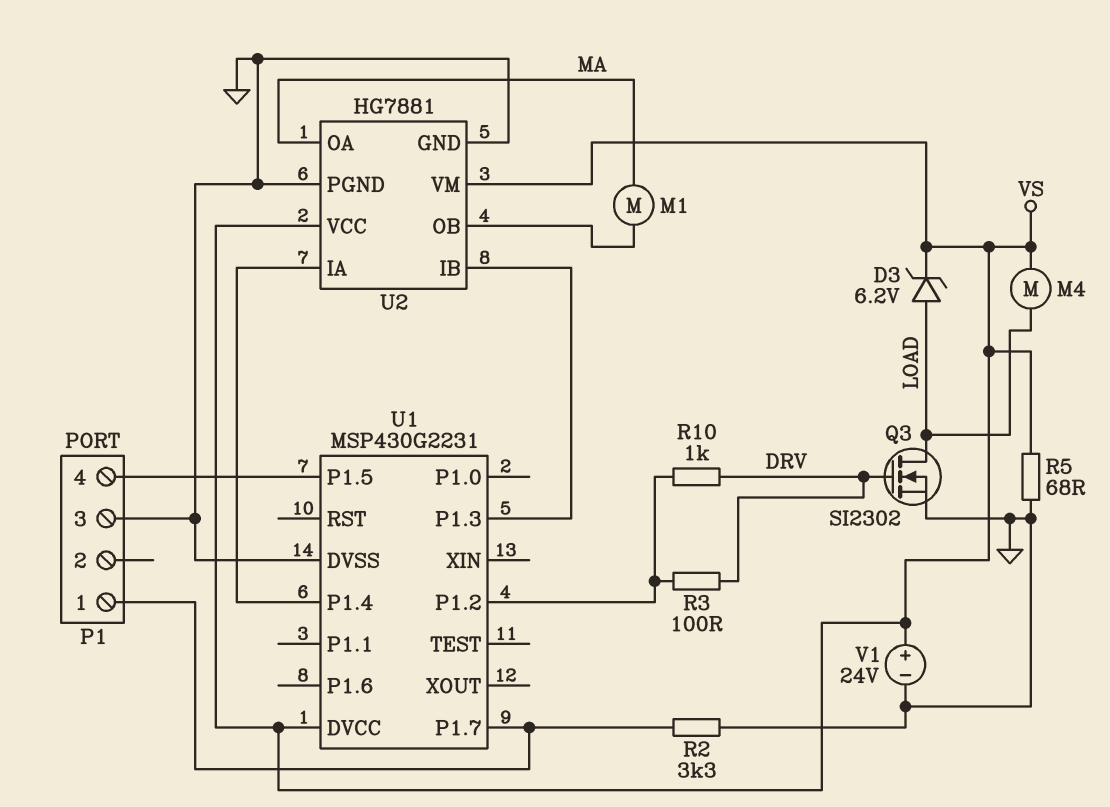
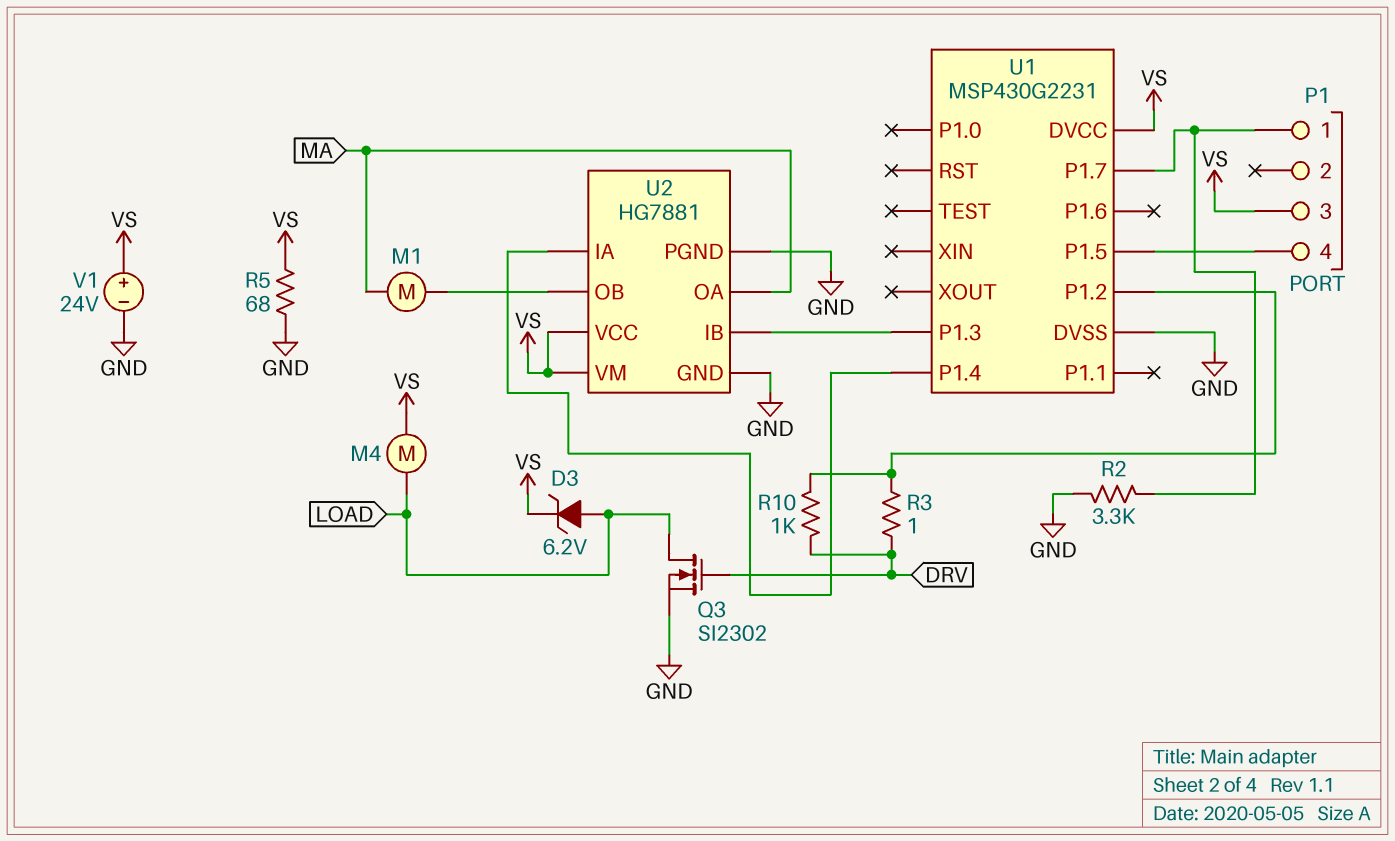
P1 pin 3: GND -> VS
R3: 100 (DRV, U1/P1.2) -> 1 (DRV, U1/P1.2)

